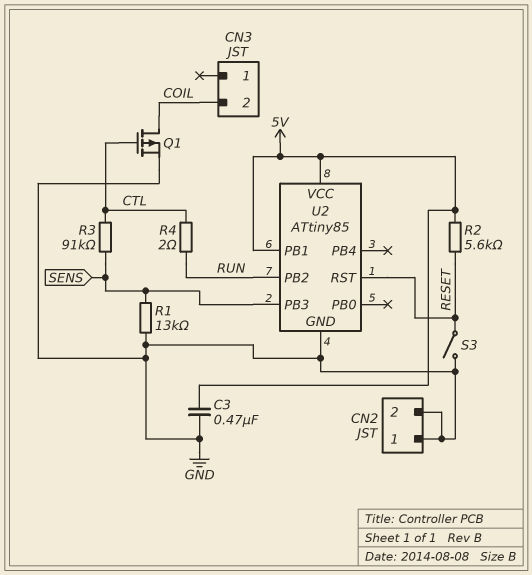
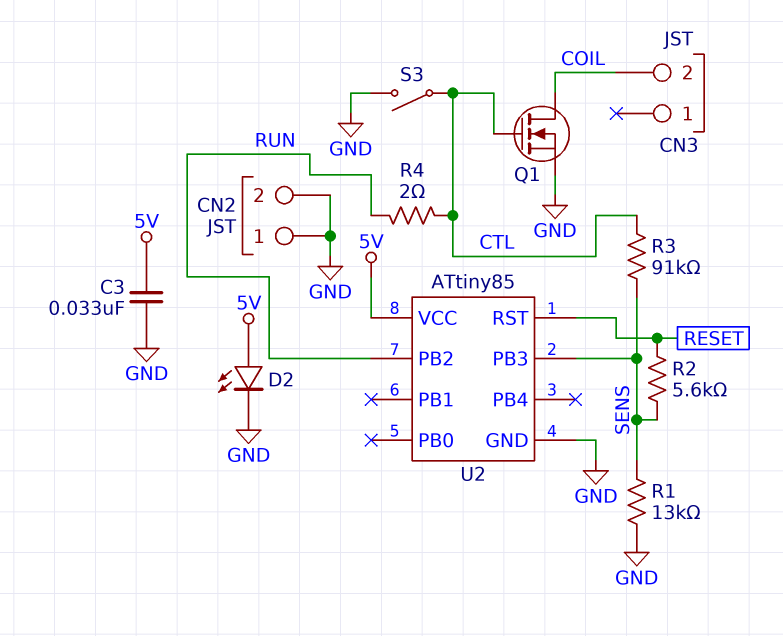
C3: 470nF (5V, GND) -> 33nF (5V, GND)
D2: none -> LED (A 5V, K GND)
Q1: PMOS (G CTL, D COIL, S GND) -> NMOS (G CTL, D COIL, S GND)
R2: 5.6k (5V, RESET) -> 5.6k (RESET, SENS)
S3: switch (GND, RESET) -> switch (CTL, GND)
U2 pin PB1: 5V -> none

